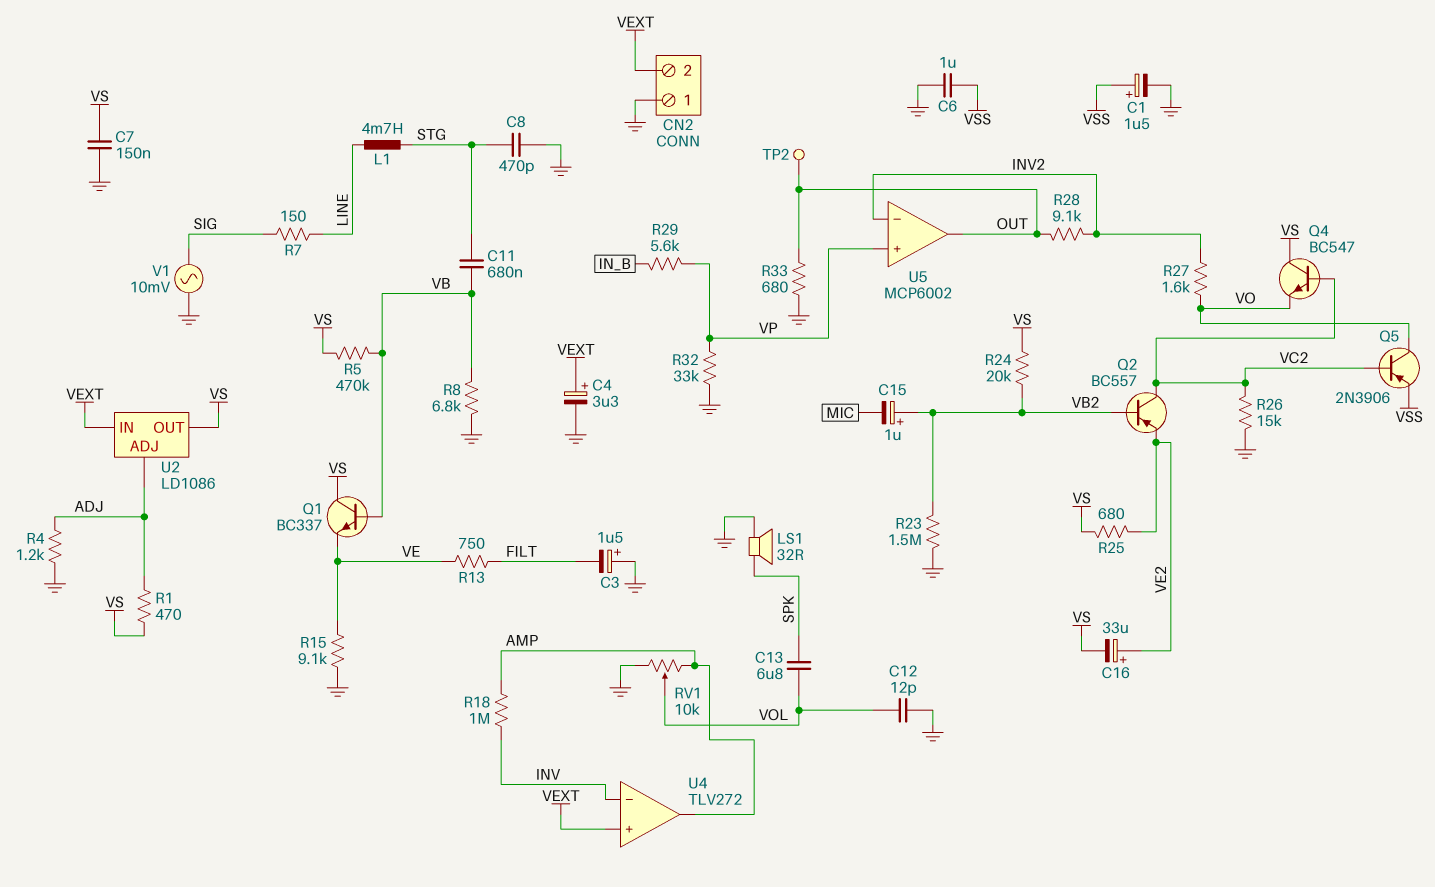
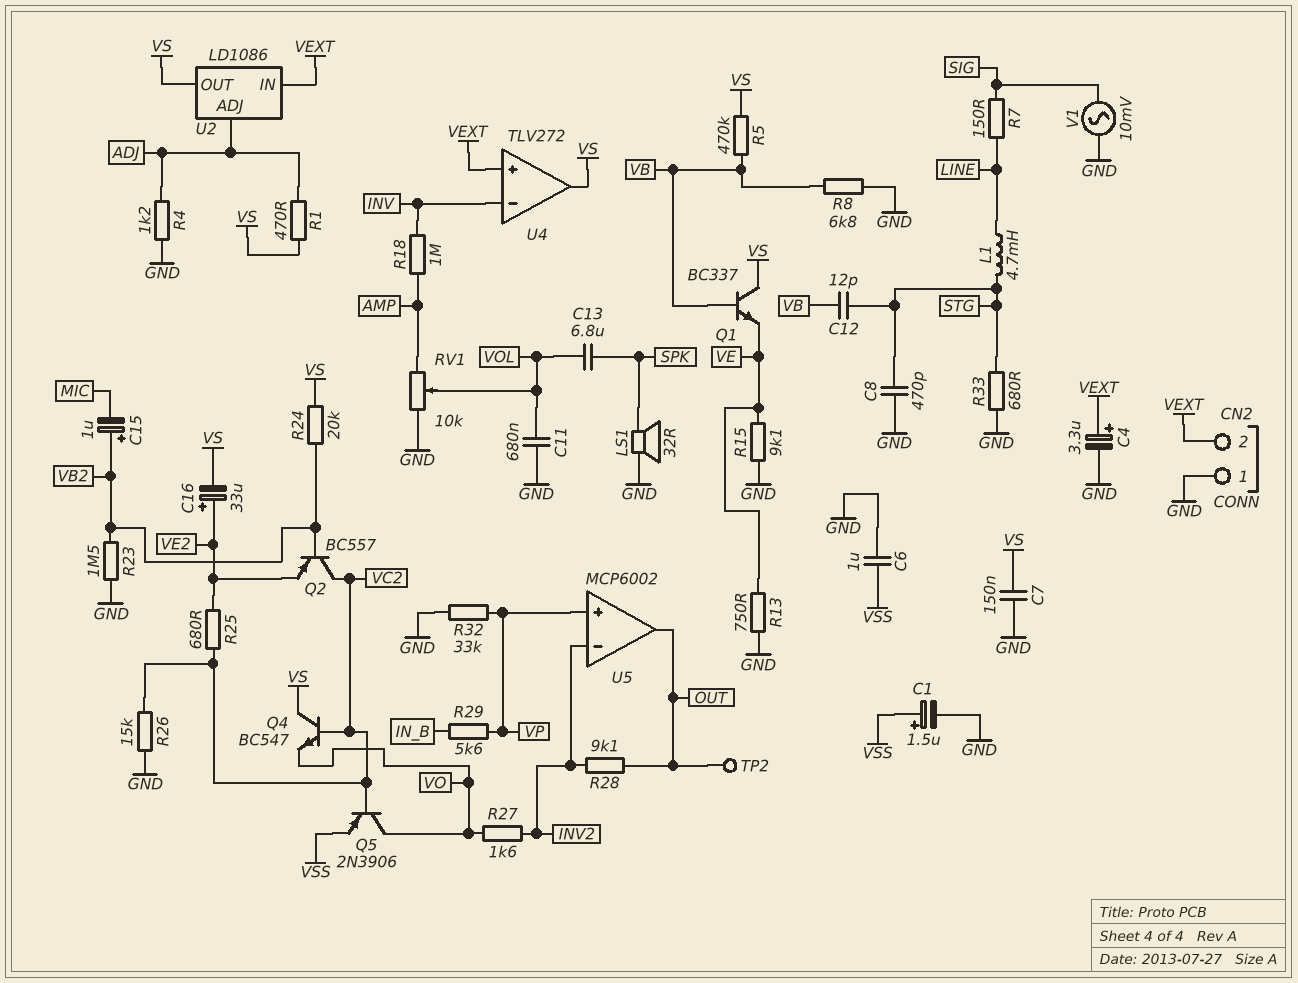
C3: 1.5uF (plus GND, minus FILT) -> none
C11: 680nF (STG, VB) -> 680nF (GND, VOL)
C12: 12pF (GND, VOL) -> 12pF (STG, VB)
R13: 750 (FILT, VE) -> 750 (GND, VE)
R25: 680 (VE2, VS) -> 680 (VC2, VE2)
R33: 680 (GND, OUT) -> 680 (GND, STG)
U4 pin out: AMP -> VS

